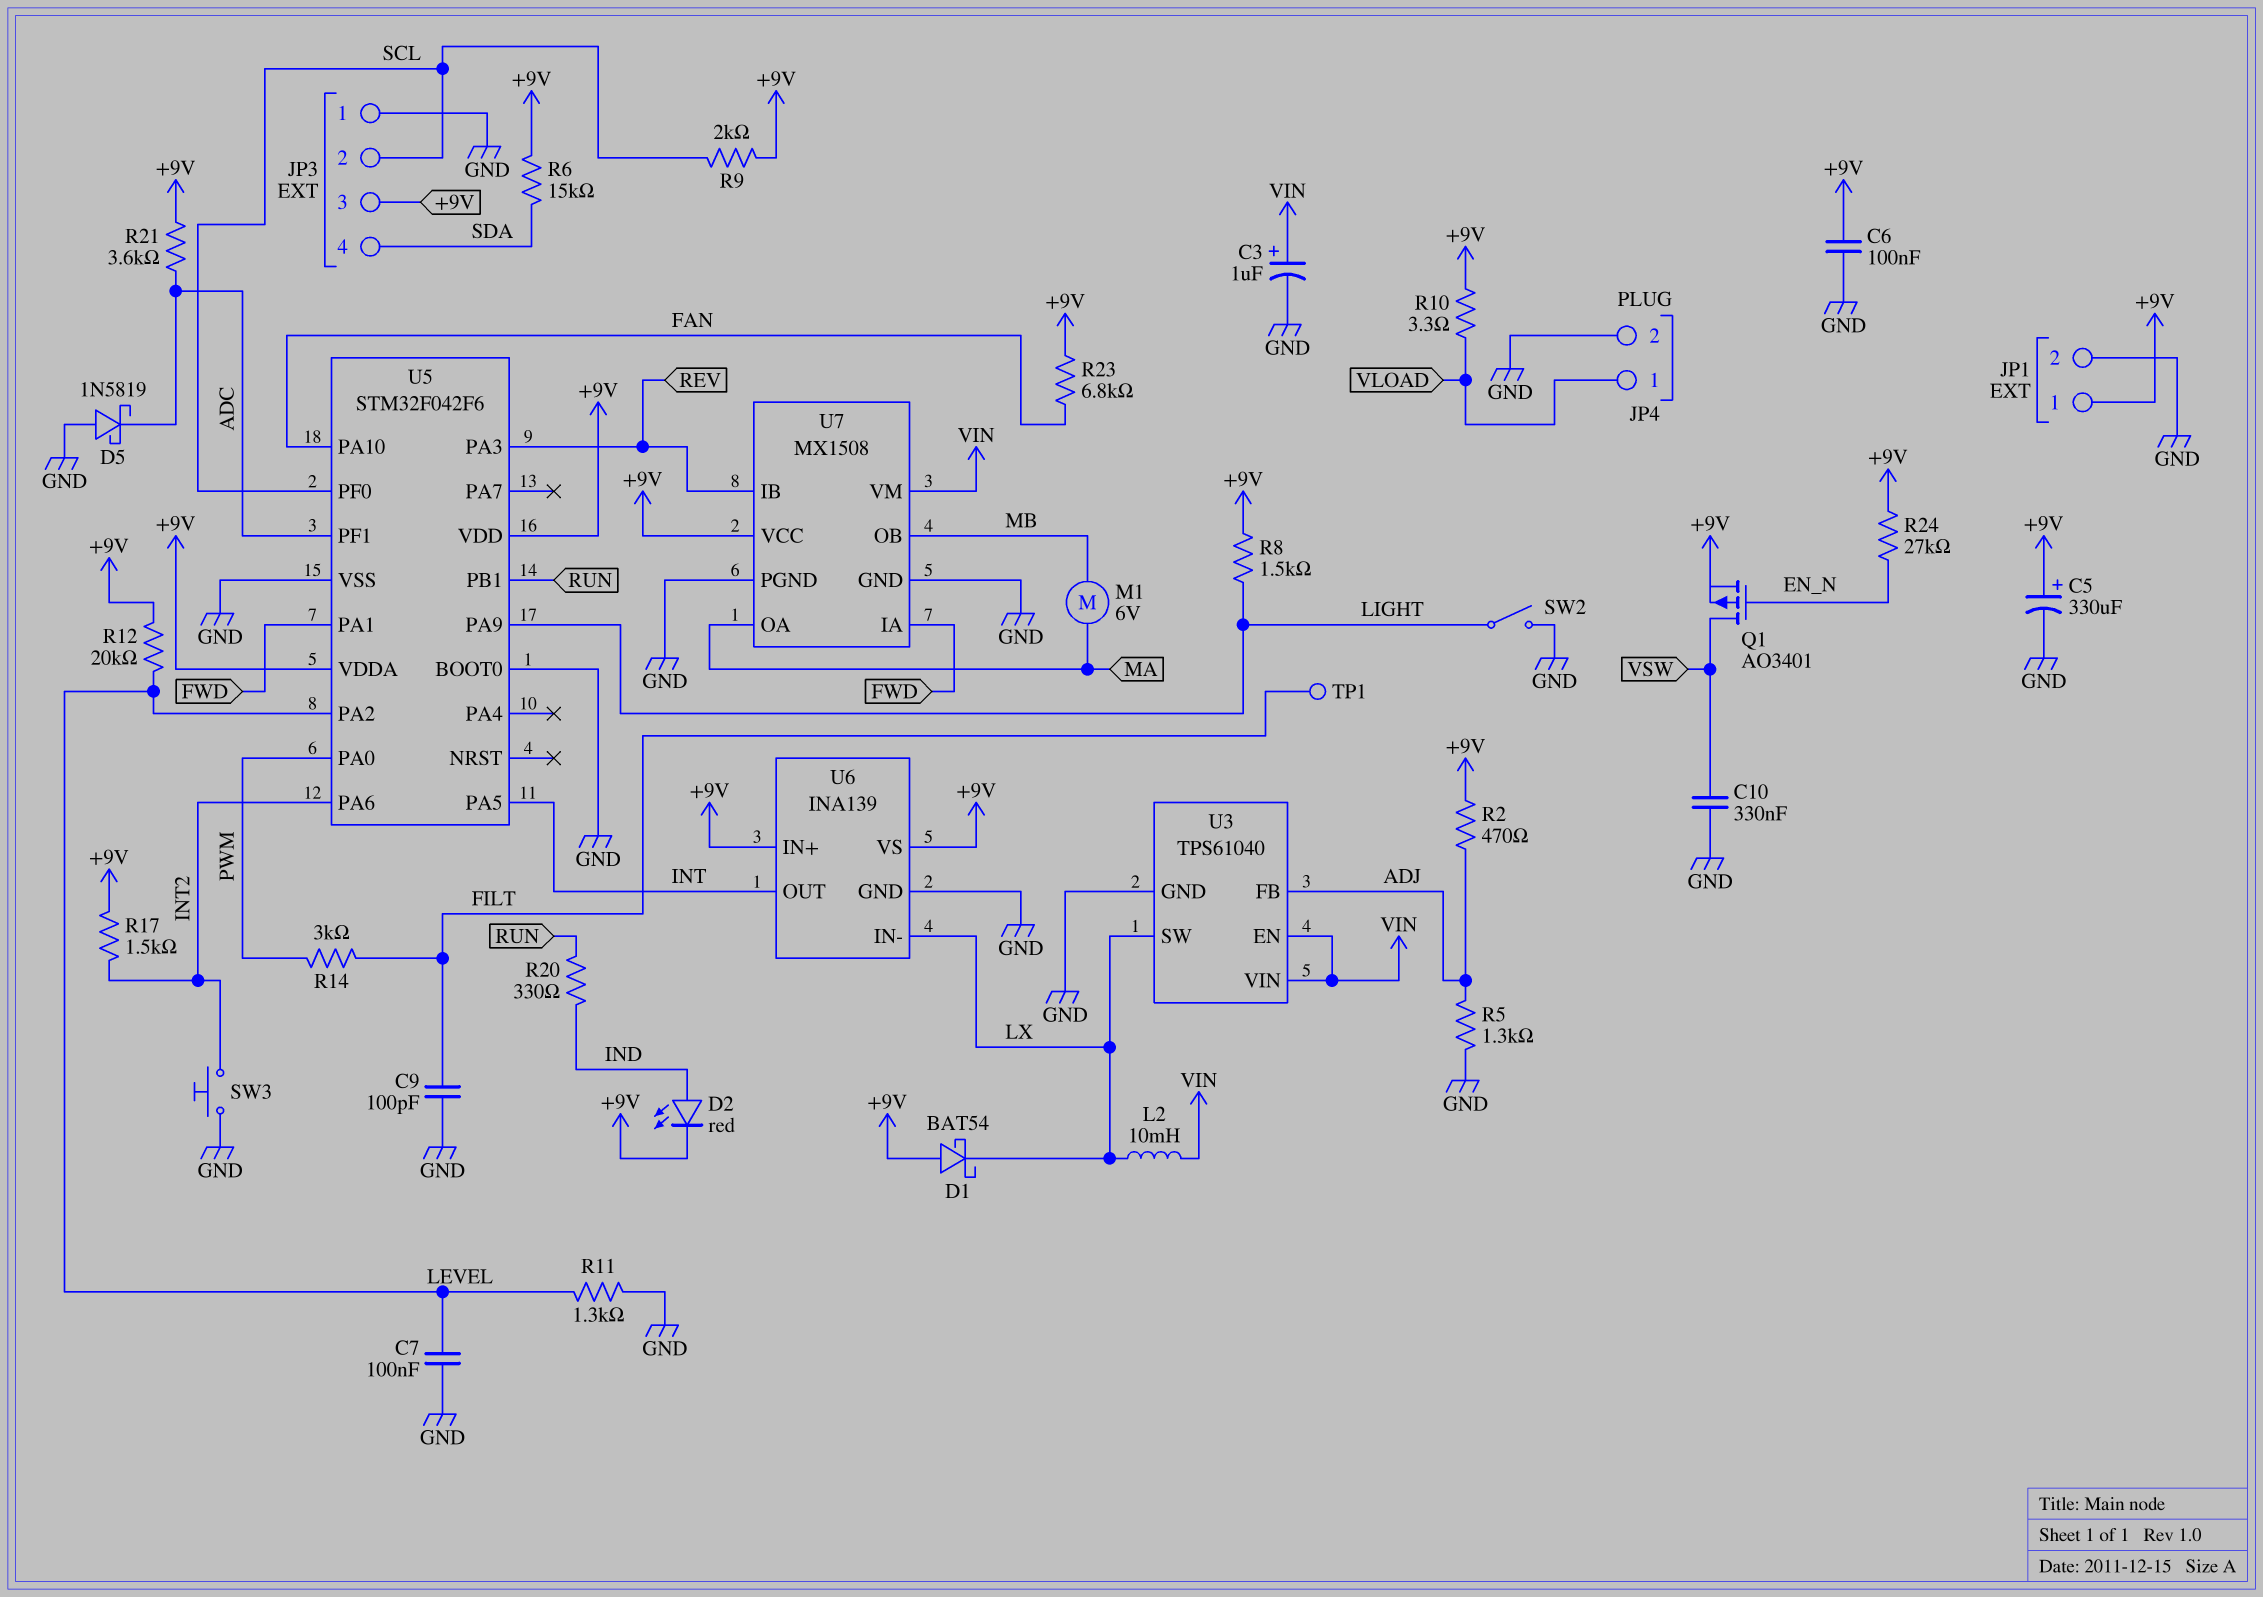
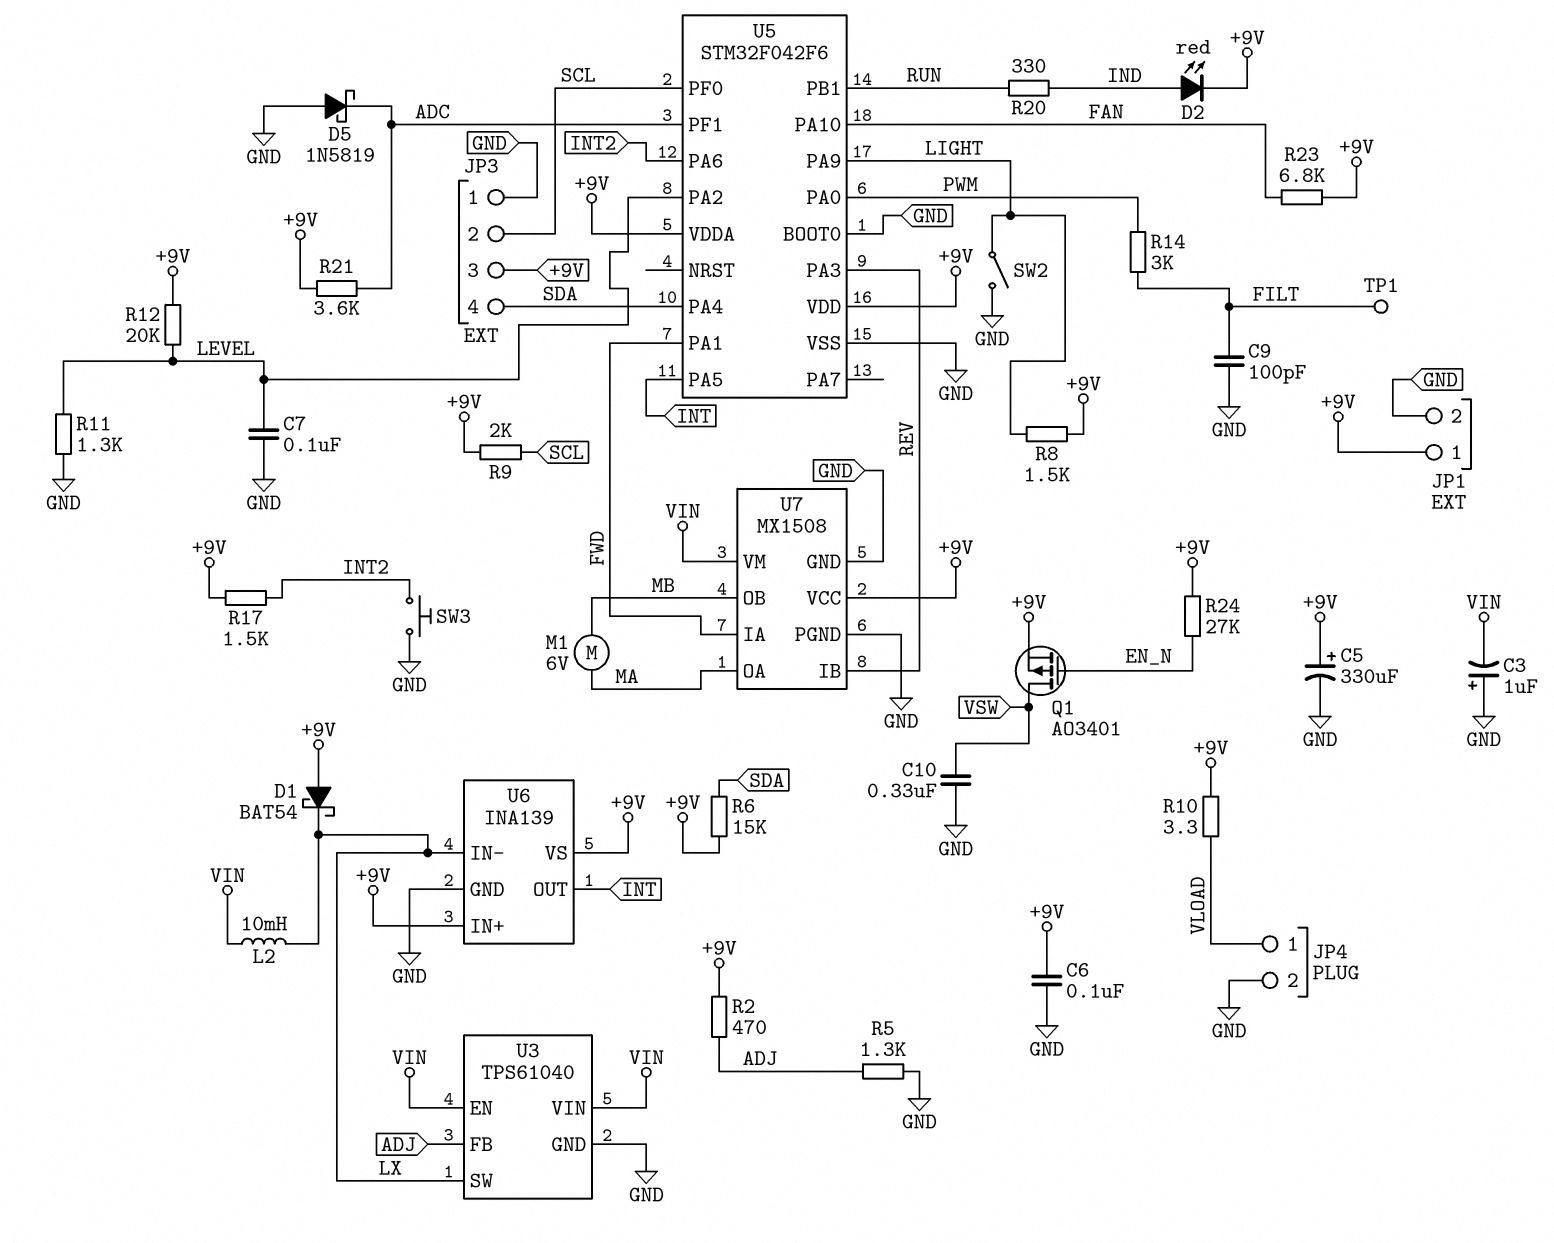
C3: 1uF (plus VIN, minus GND) -> 1uF (plus GND, minus VIN)
U5 pin PA4: none -> SDA

